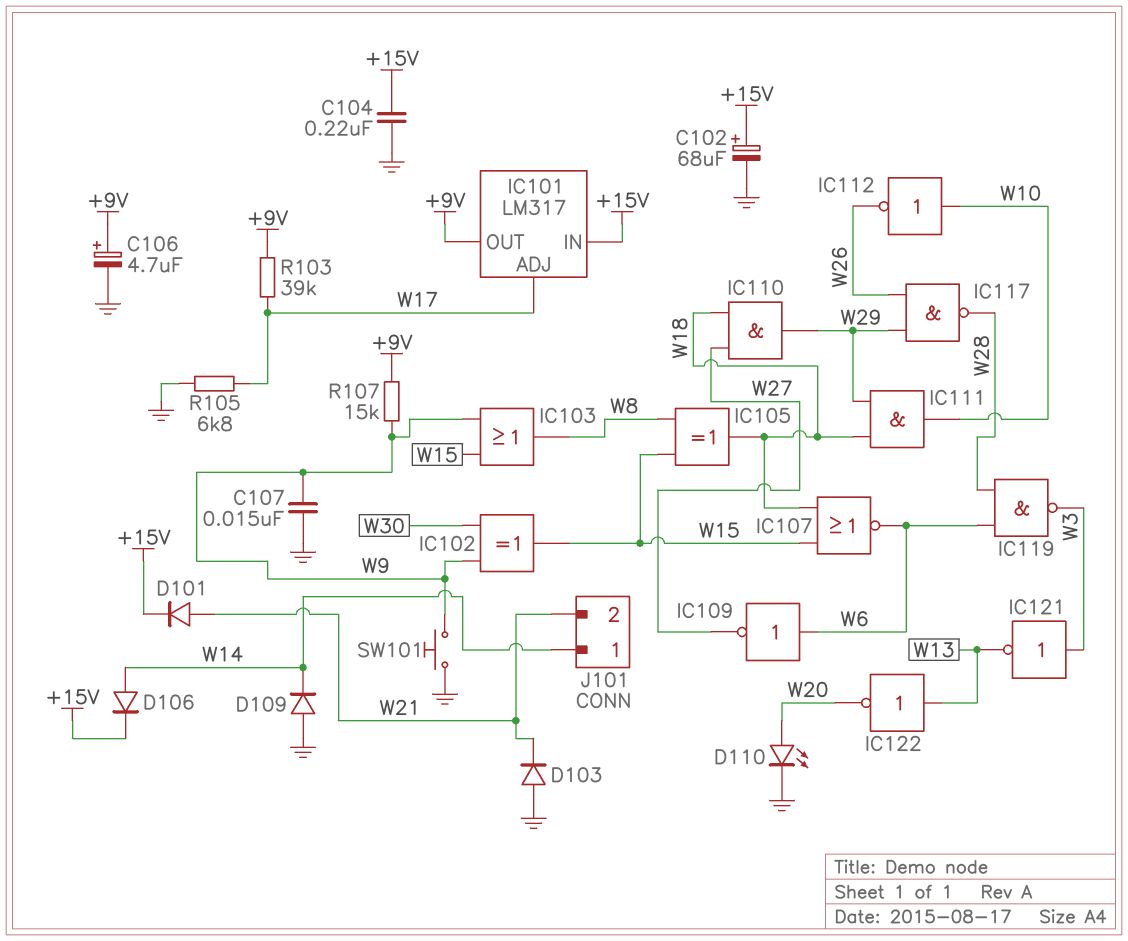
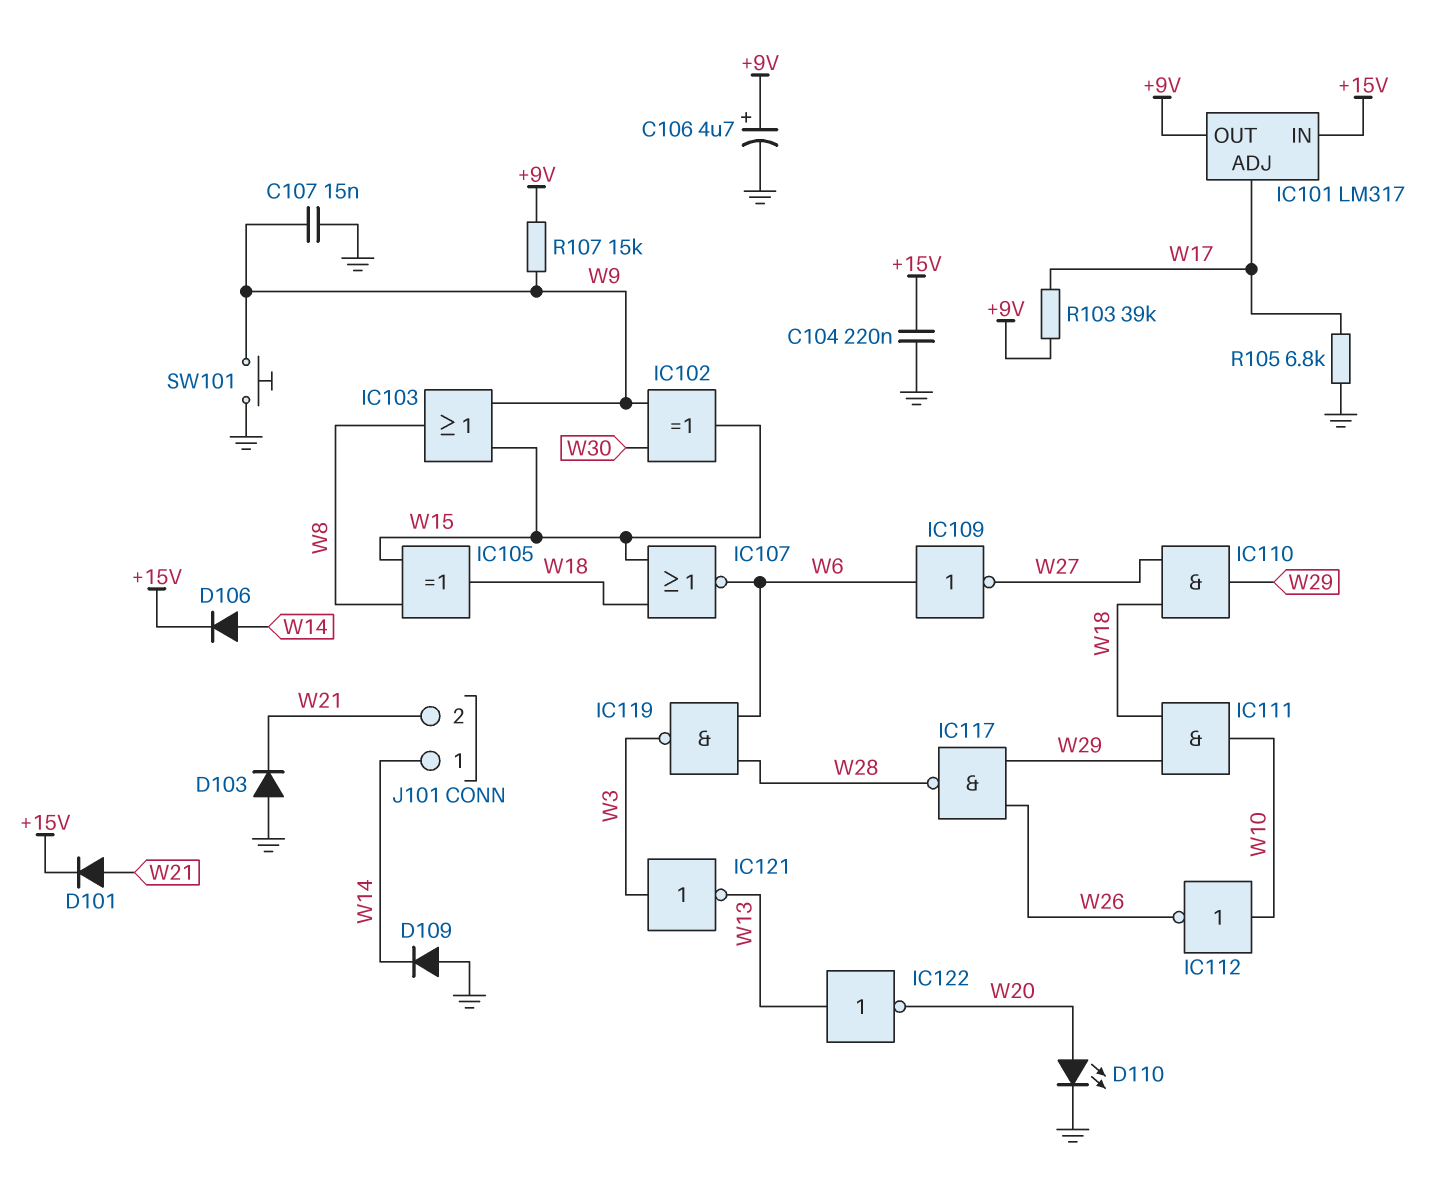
C102: 68uF (plus +15V, minus GND) -> none

